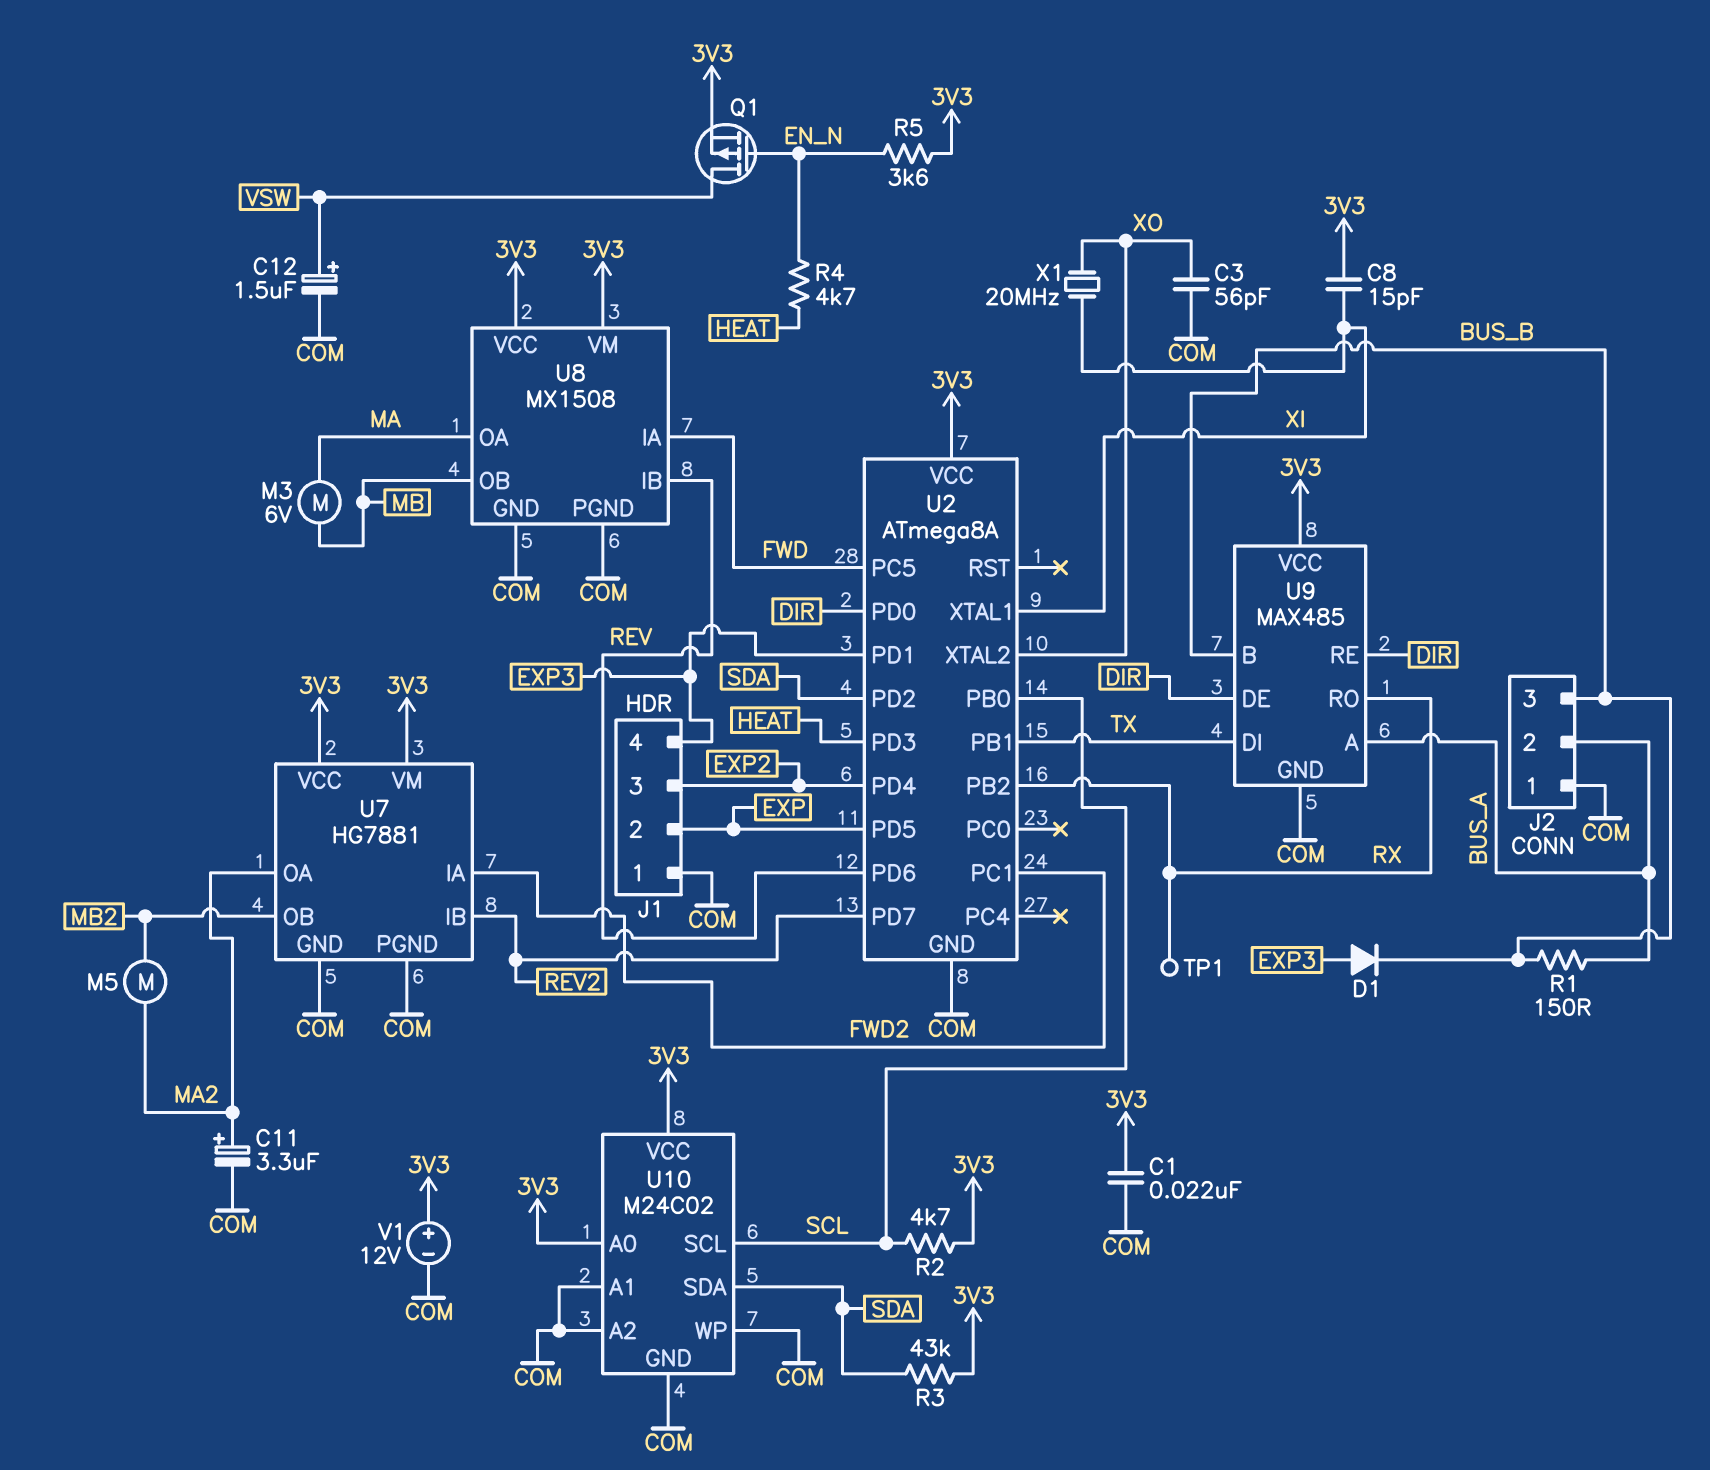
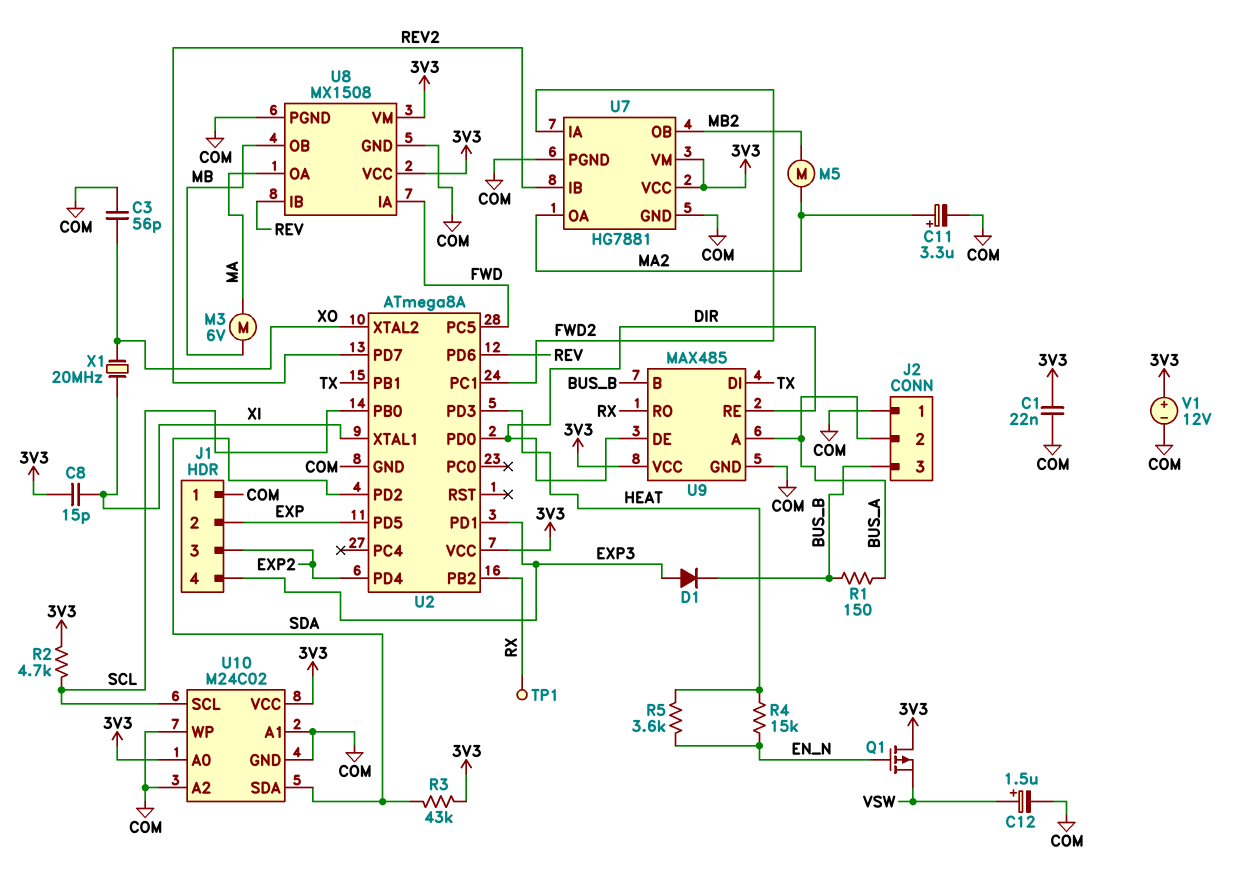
Q1: PMOS (G EN_N, D VSW, S 3V3) -> PMOS (G EN_N, D 3V3, S VSW)
R4: 4.7k (EN_N, HEAT) -> 15k (EN_N, HEAT)
R5: 3.6k (3V3, EN_N) -> 3.6k (EN_N, HEAT)

